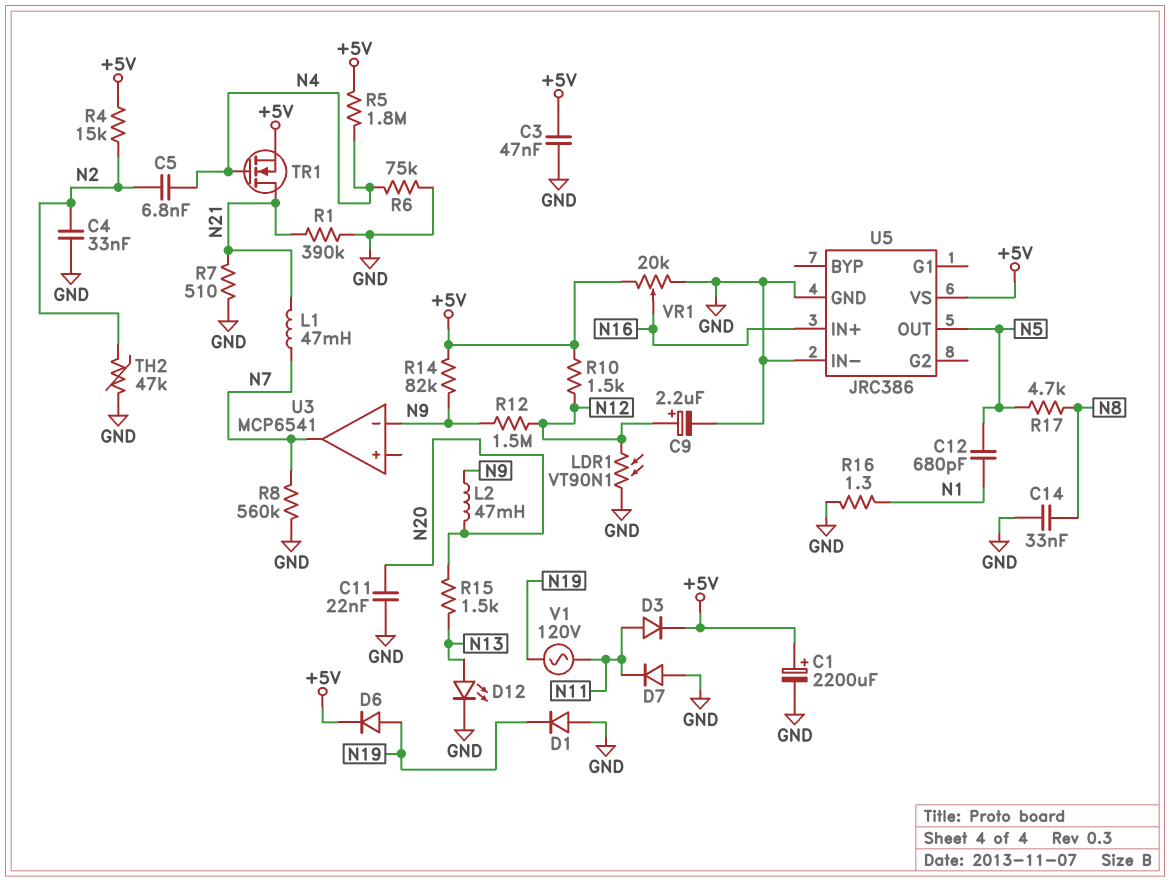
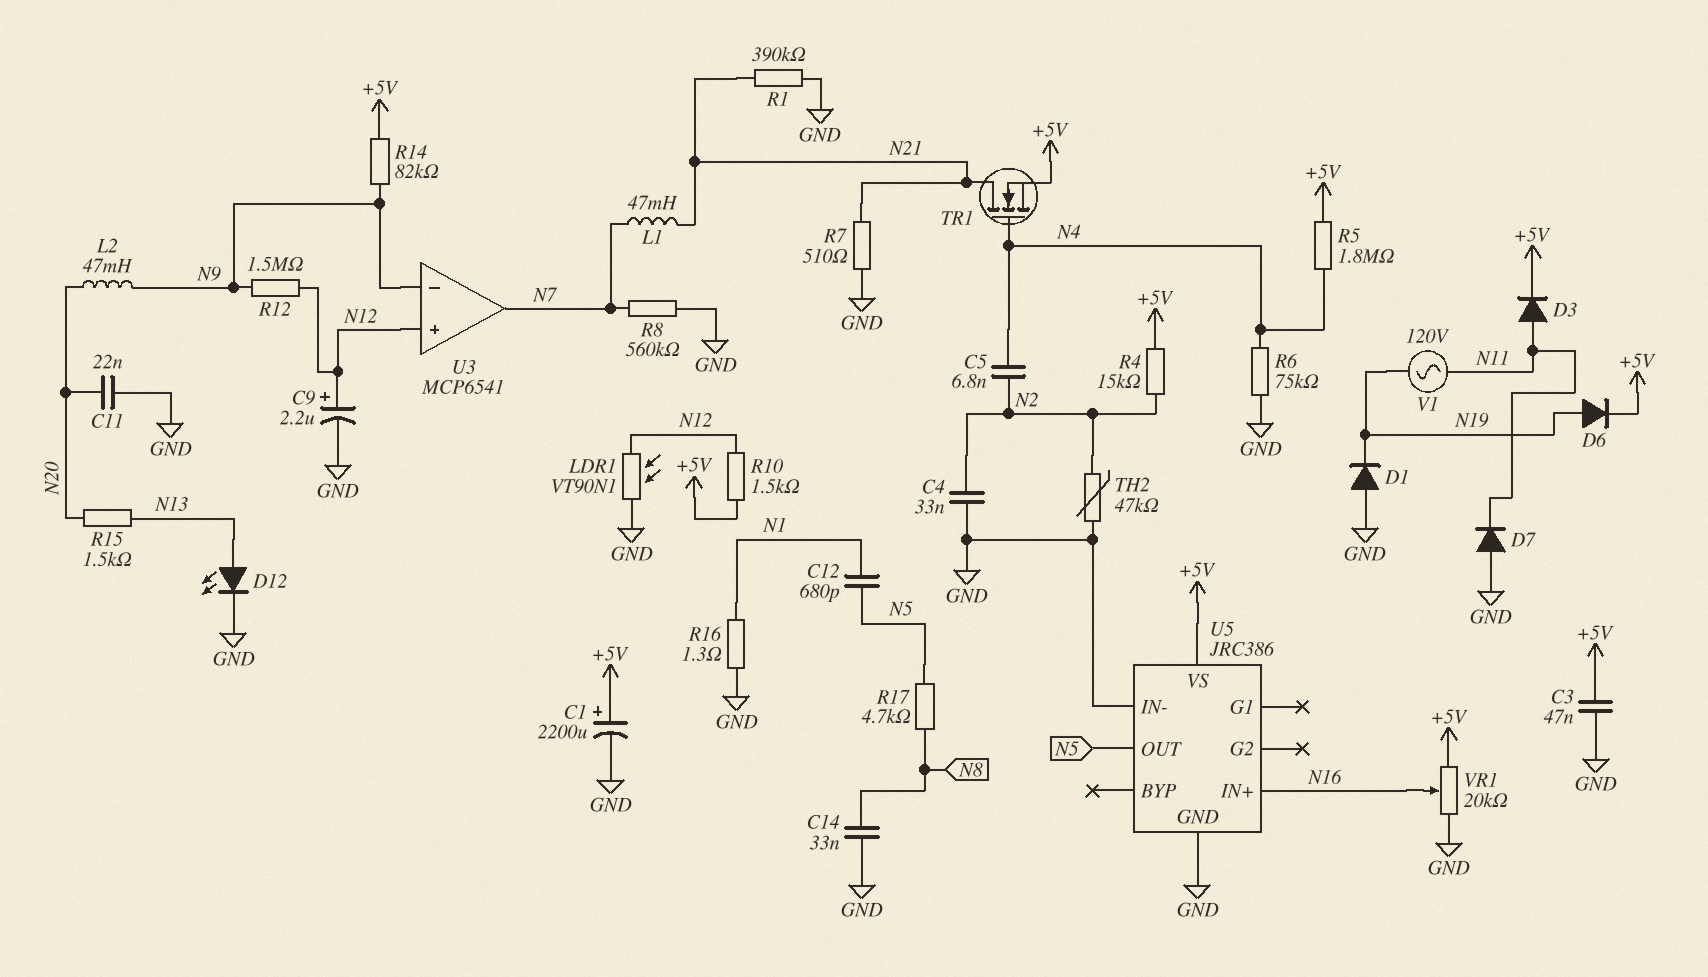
U3 pin in+: none -> N12

